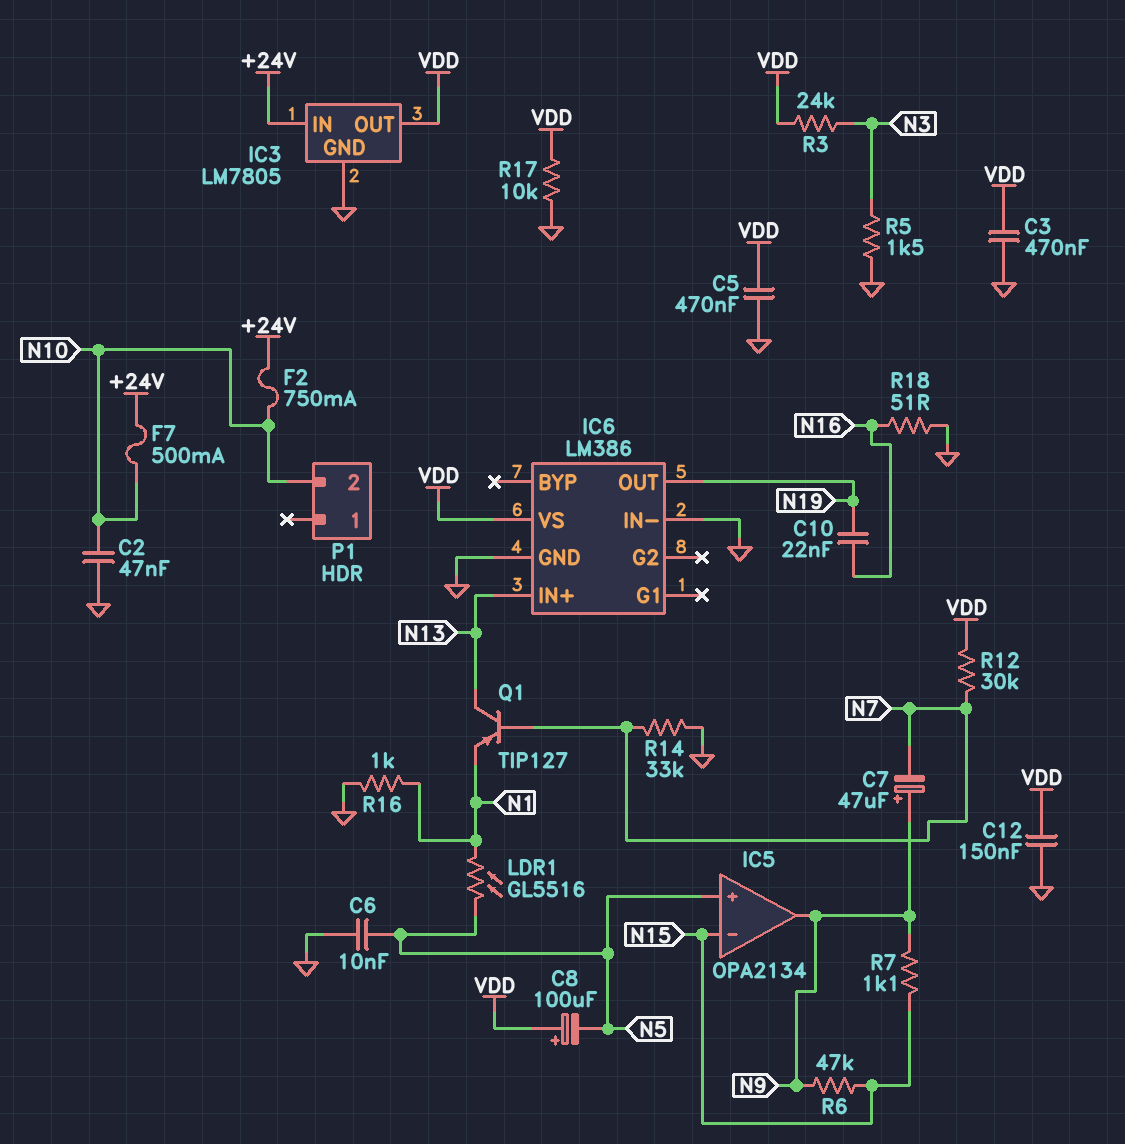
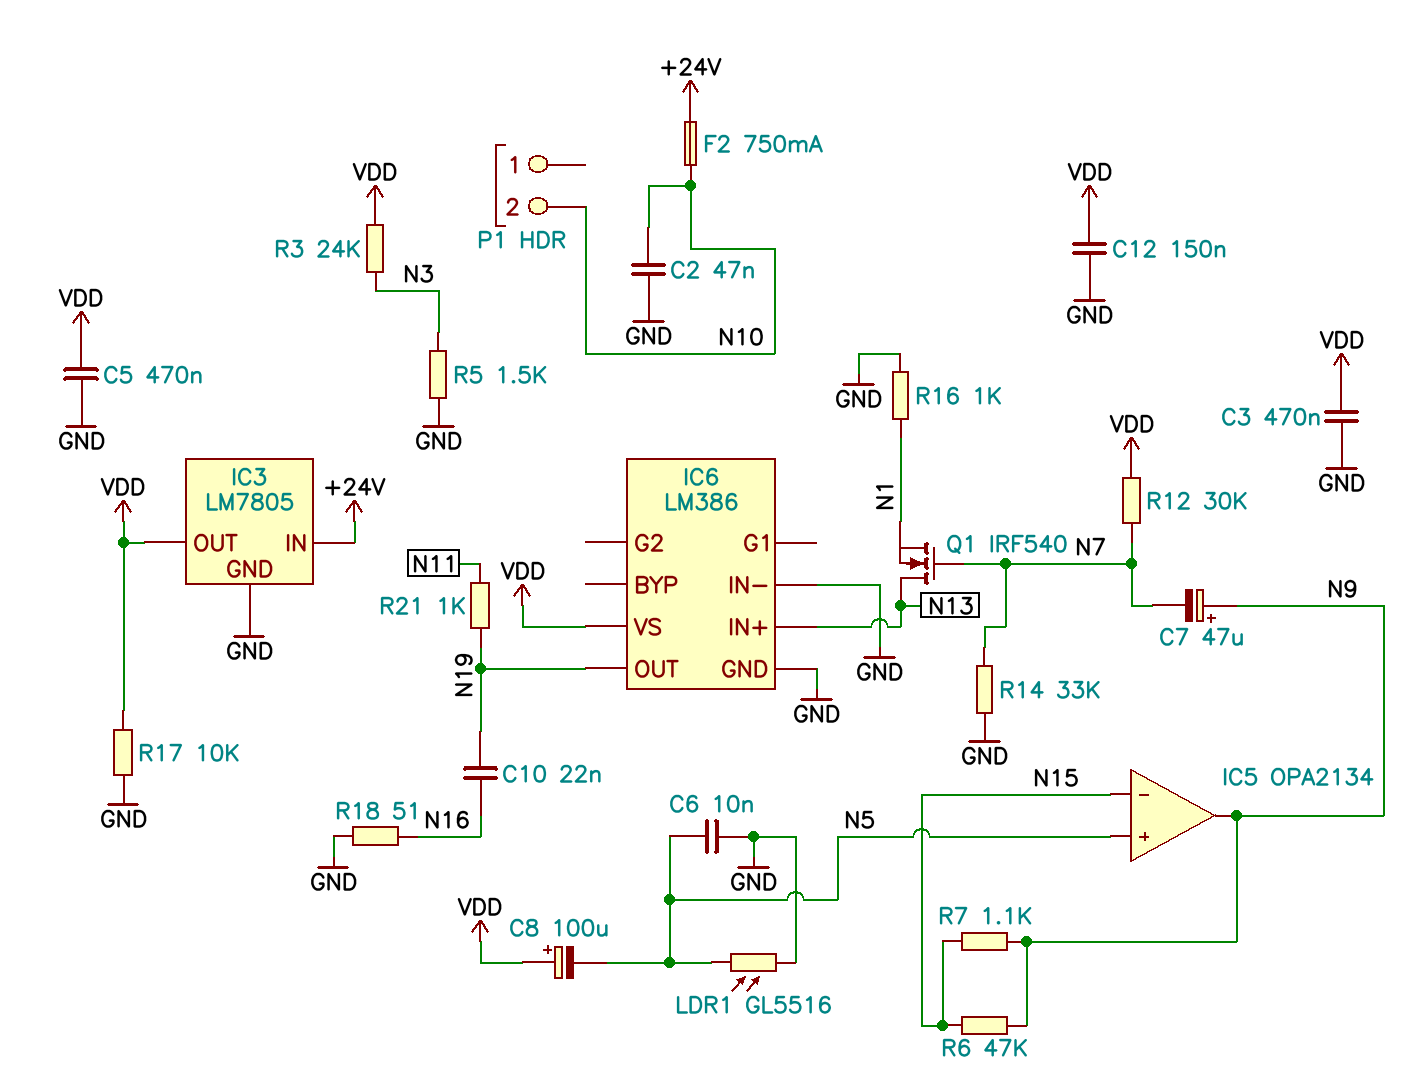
F7: 500mA (+24V, N10) -> none
LDR1: GL5516 (N1, N5) -> GL5516 (GND, N5)
Q1: PNP TIP127 (B N7, C N13, E N1) -> NMOS IRF540 (G N7, D N13, S N1)
R21: none -> 1k (N11, N19)

